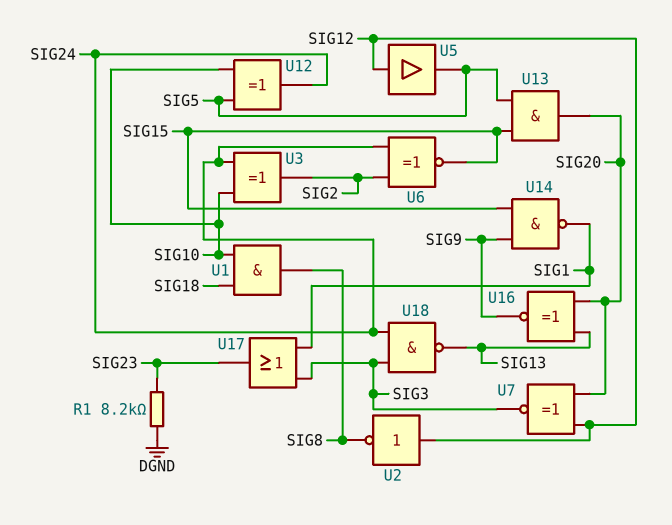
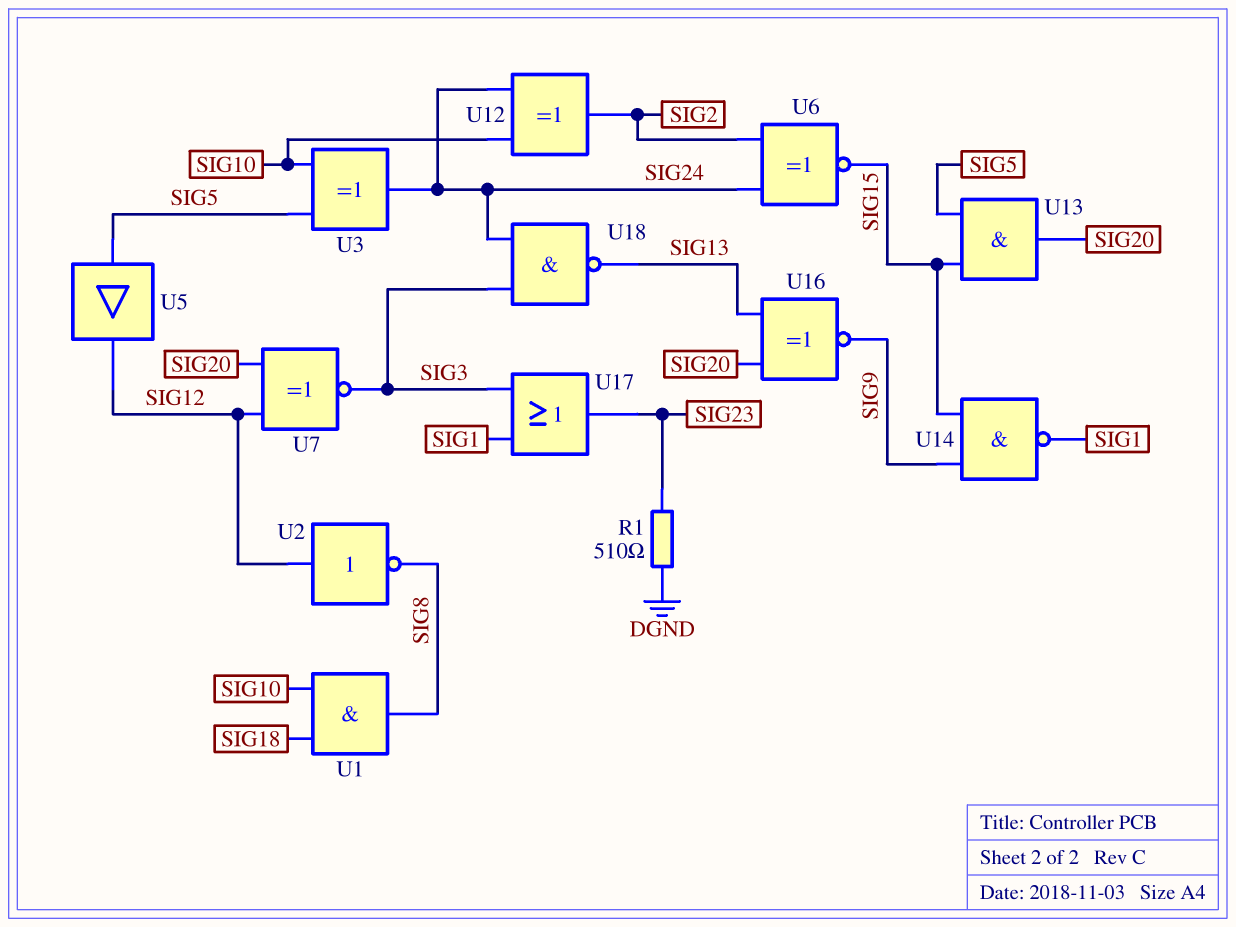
R1: 8.2k (DGND, SIG23) -> 510 (DGND, SIG23)
U3: XOR (in SIG10, in SIG24, out SIG2) -> XOR (in SIG5, in SIG10, out SIG24)
U5: buffer (in SIG12, out SIG5) -> buffer (in SIG5, out SIG12)
U12: XOR (in SIG5, in SIG10, out SIG24) -> XOR (in SIG10, in SIG24, out SIG2)

